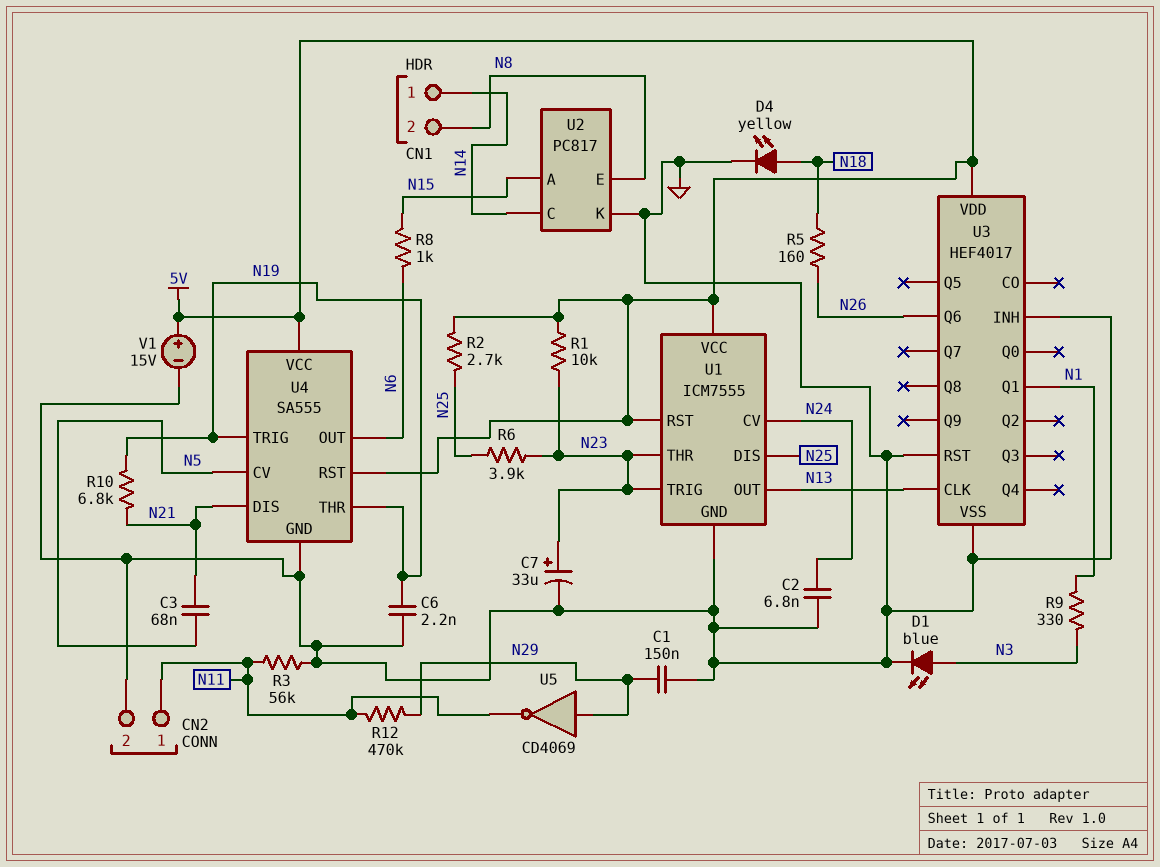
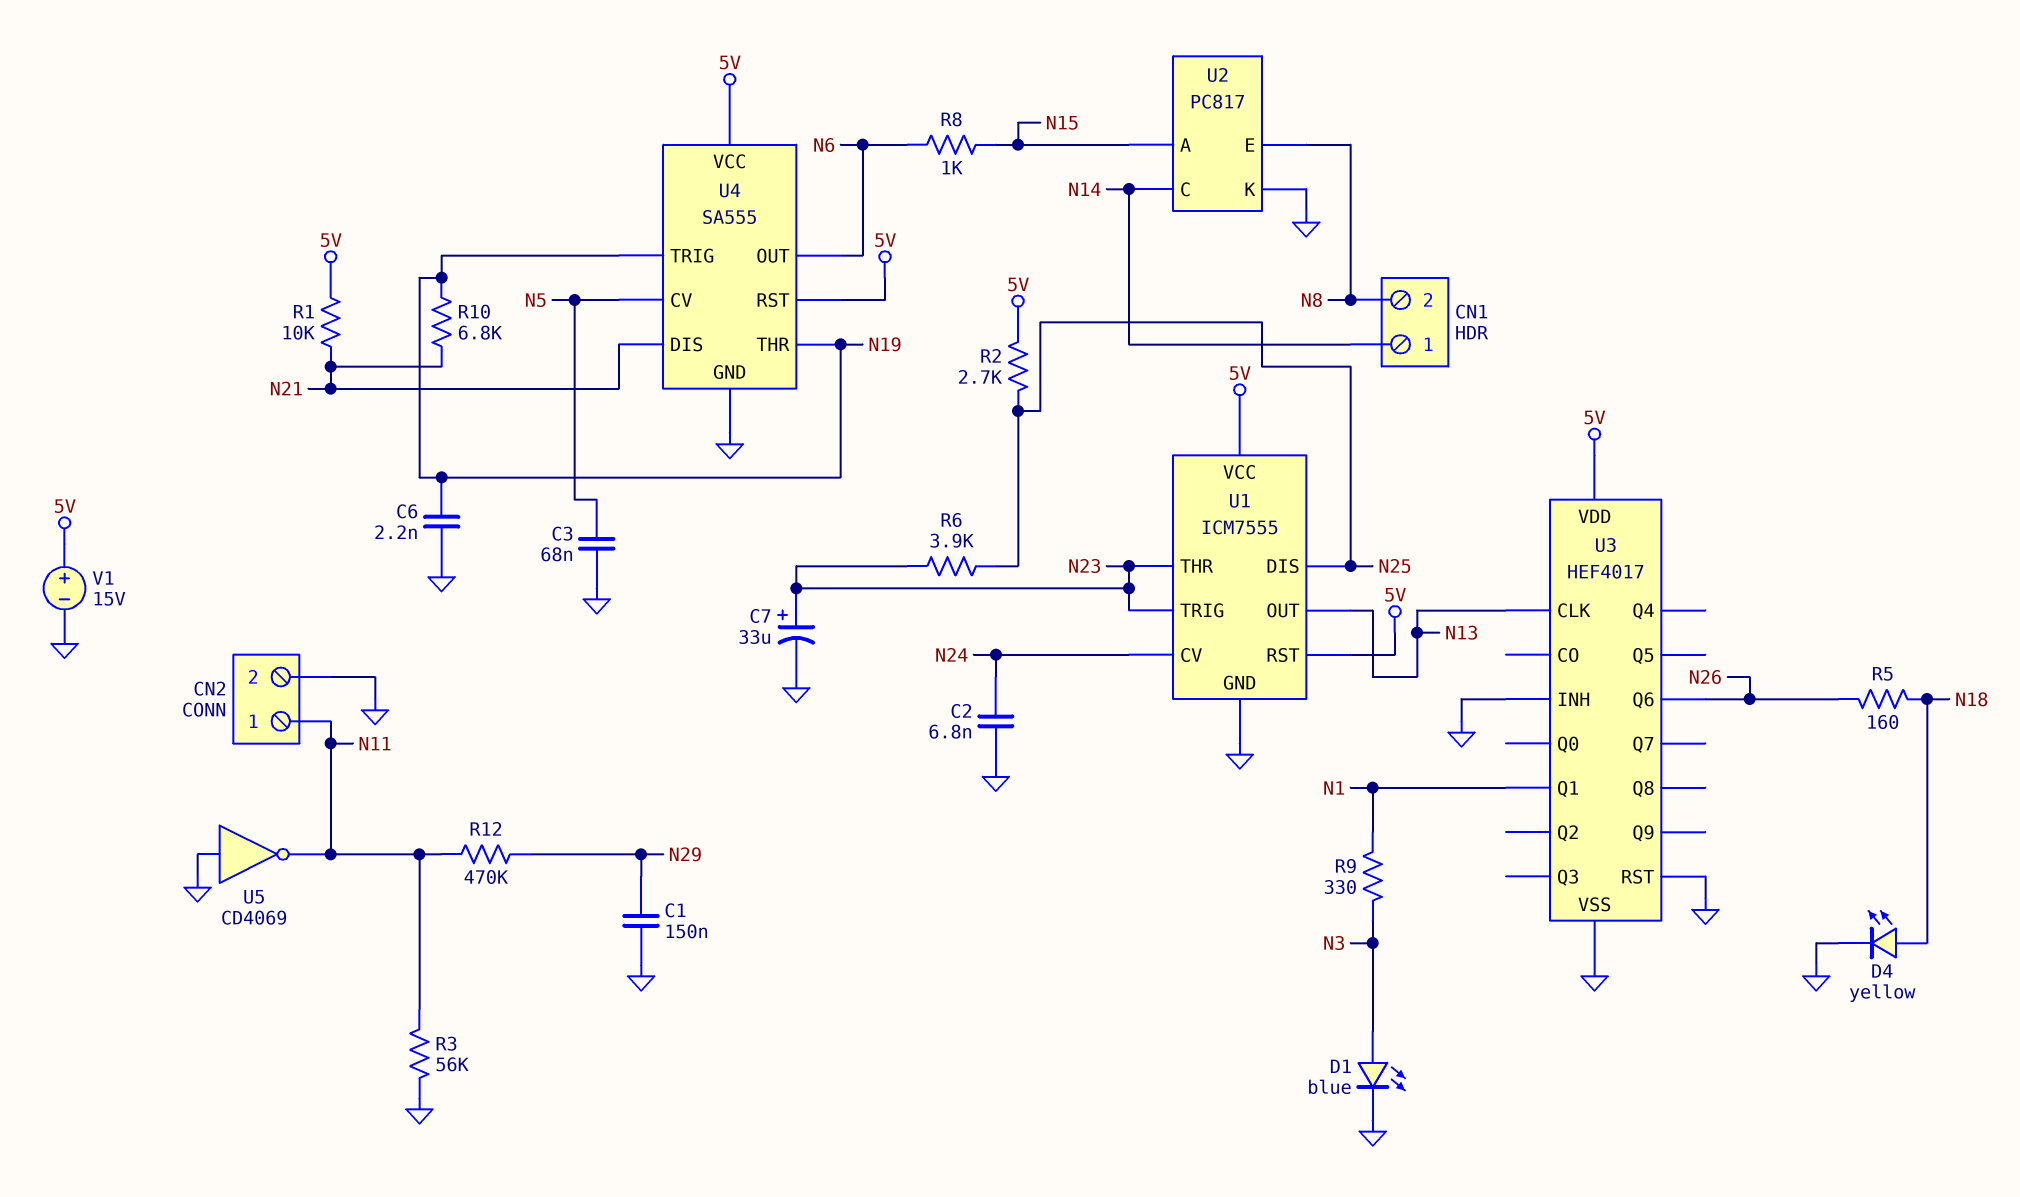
C3: 68nF (N5, N21) -> 68nF (GND, N5)
R1: 10k (5V, N23) -> 10k (5V, N21)
U5: NOT CD4069 (in N29, out N11) -> NOT CD4069 (in GND, out N11)

